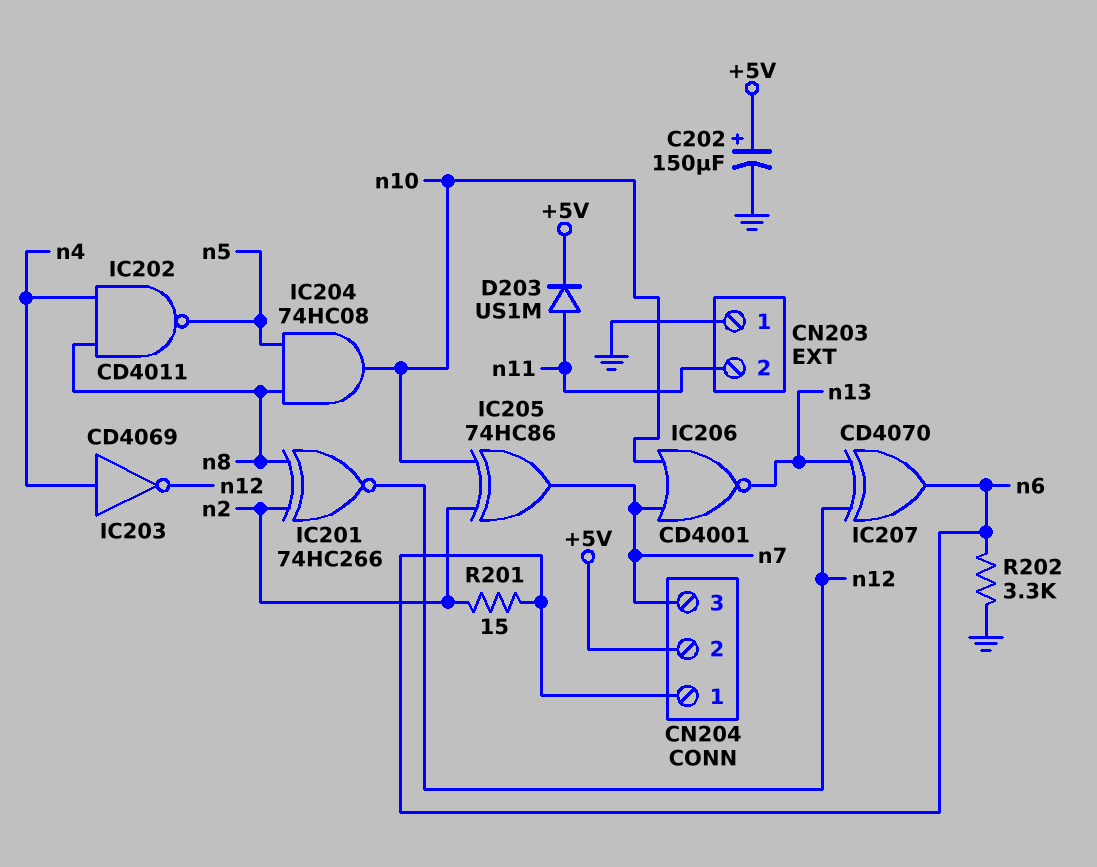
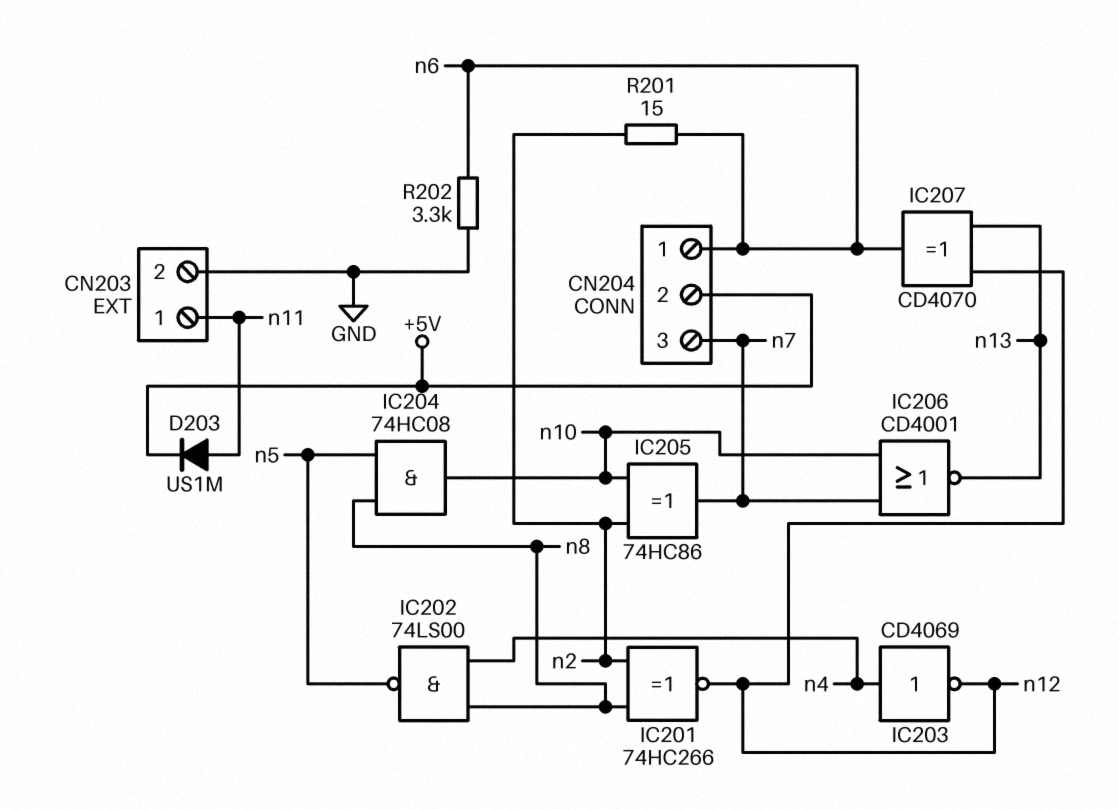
C202: 150uF (plus +5V, minus GND) -> none
CN203 pin 1: GND -> n11
CN203 pin 2: n11 -> GND
IC202: NAND CD4011 (in n4, in n8, out n5) -> NAND 74LS00 (in n4, in n8, out n5)

